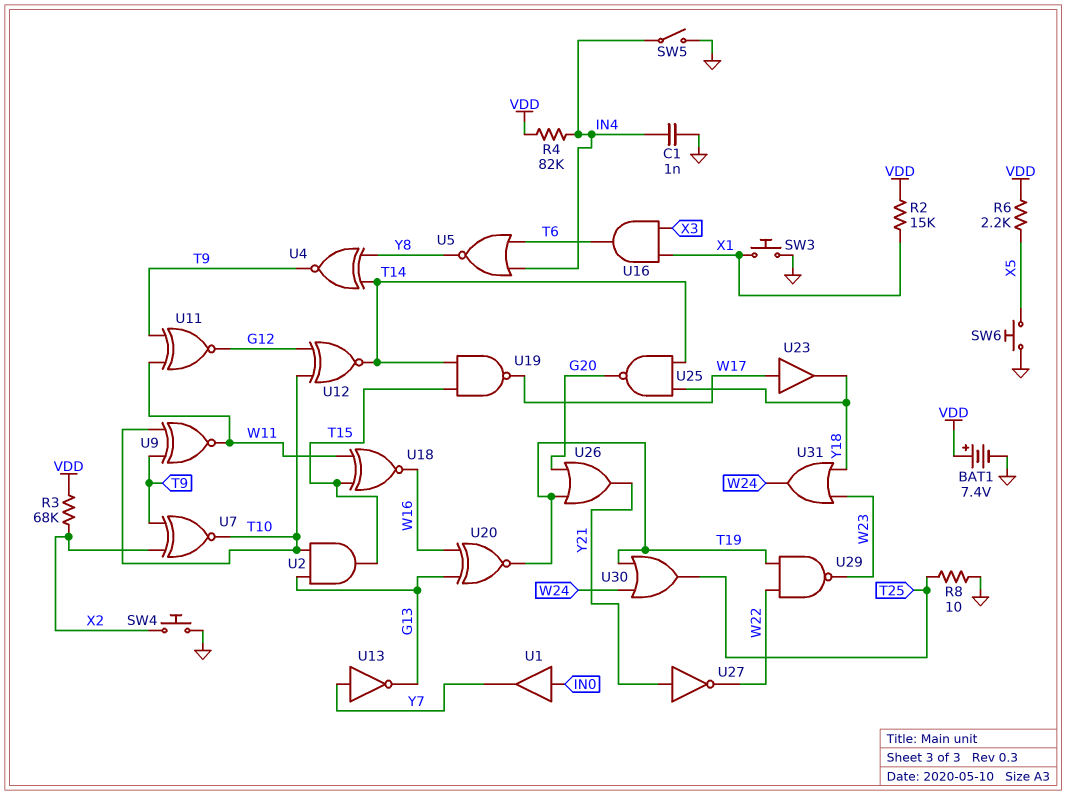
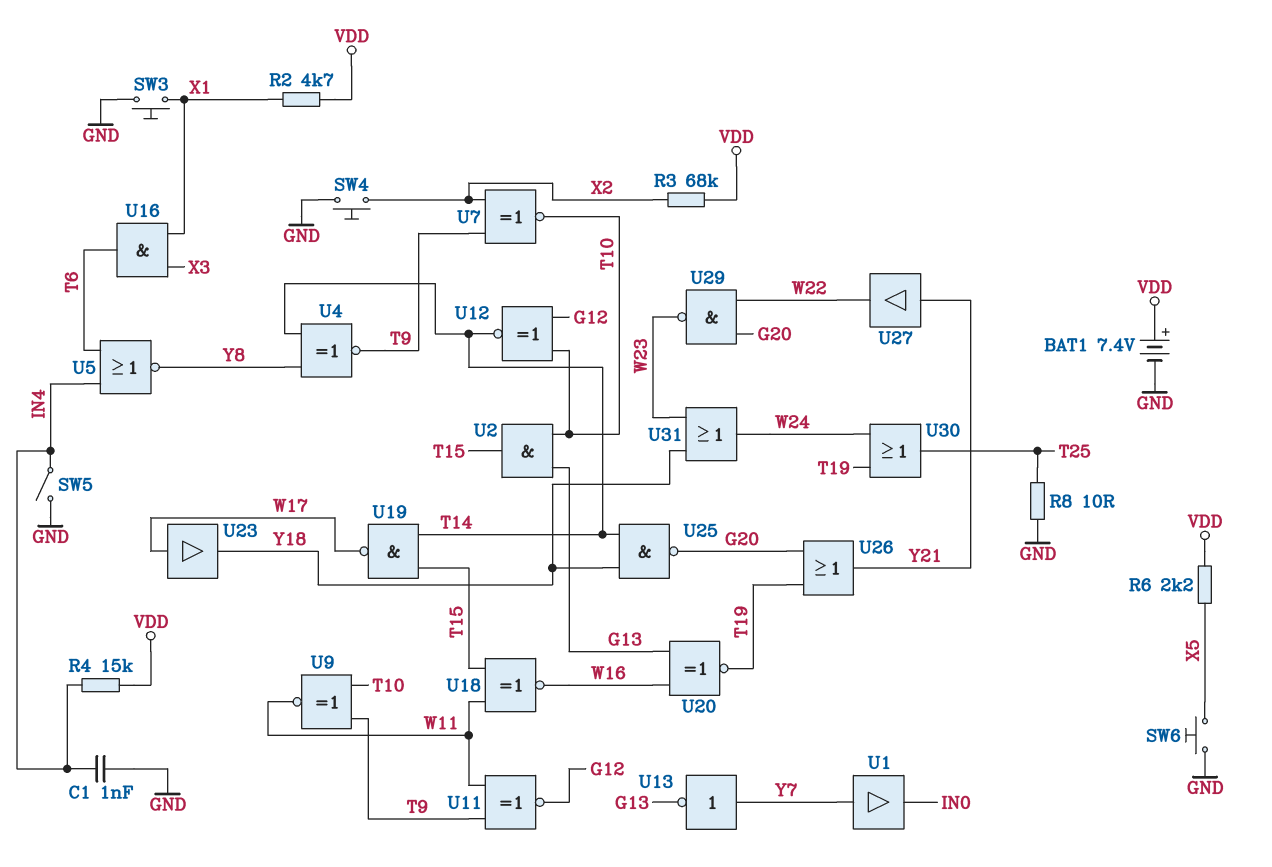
R2: 15k (VDD, X1) -> 4.7k (VDD, X1)
R4: 82k (IN4, VDD) -> 15k (IN4, VDD)
U1: buffer (in IN0, out Y7) -> buffer (in Y7, out IN0)
U27: NOT (in Y21, out W22) -> buffer (in Y21, out W22)
U29: NAND (in T19, in W22, out W23) -> NAND (in G20, in W22, out W23)

